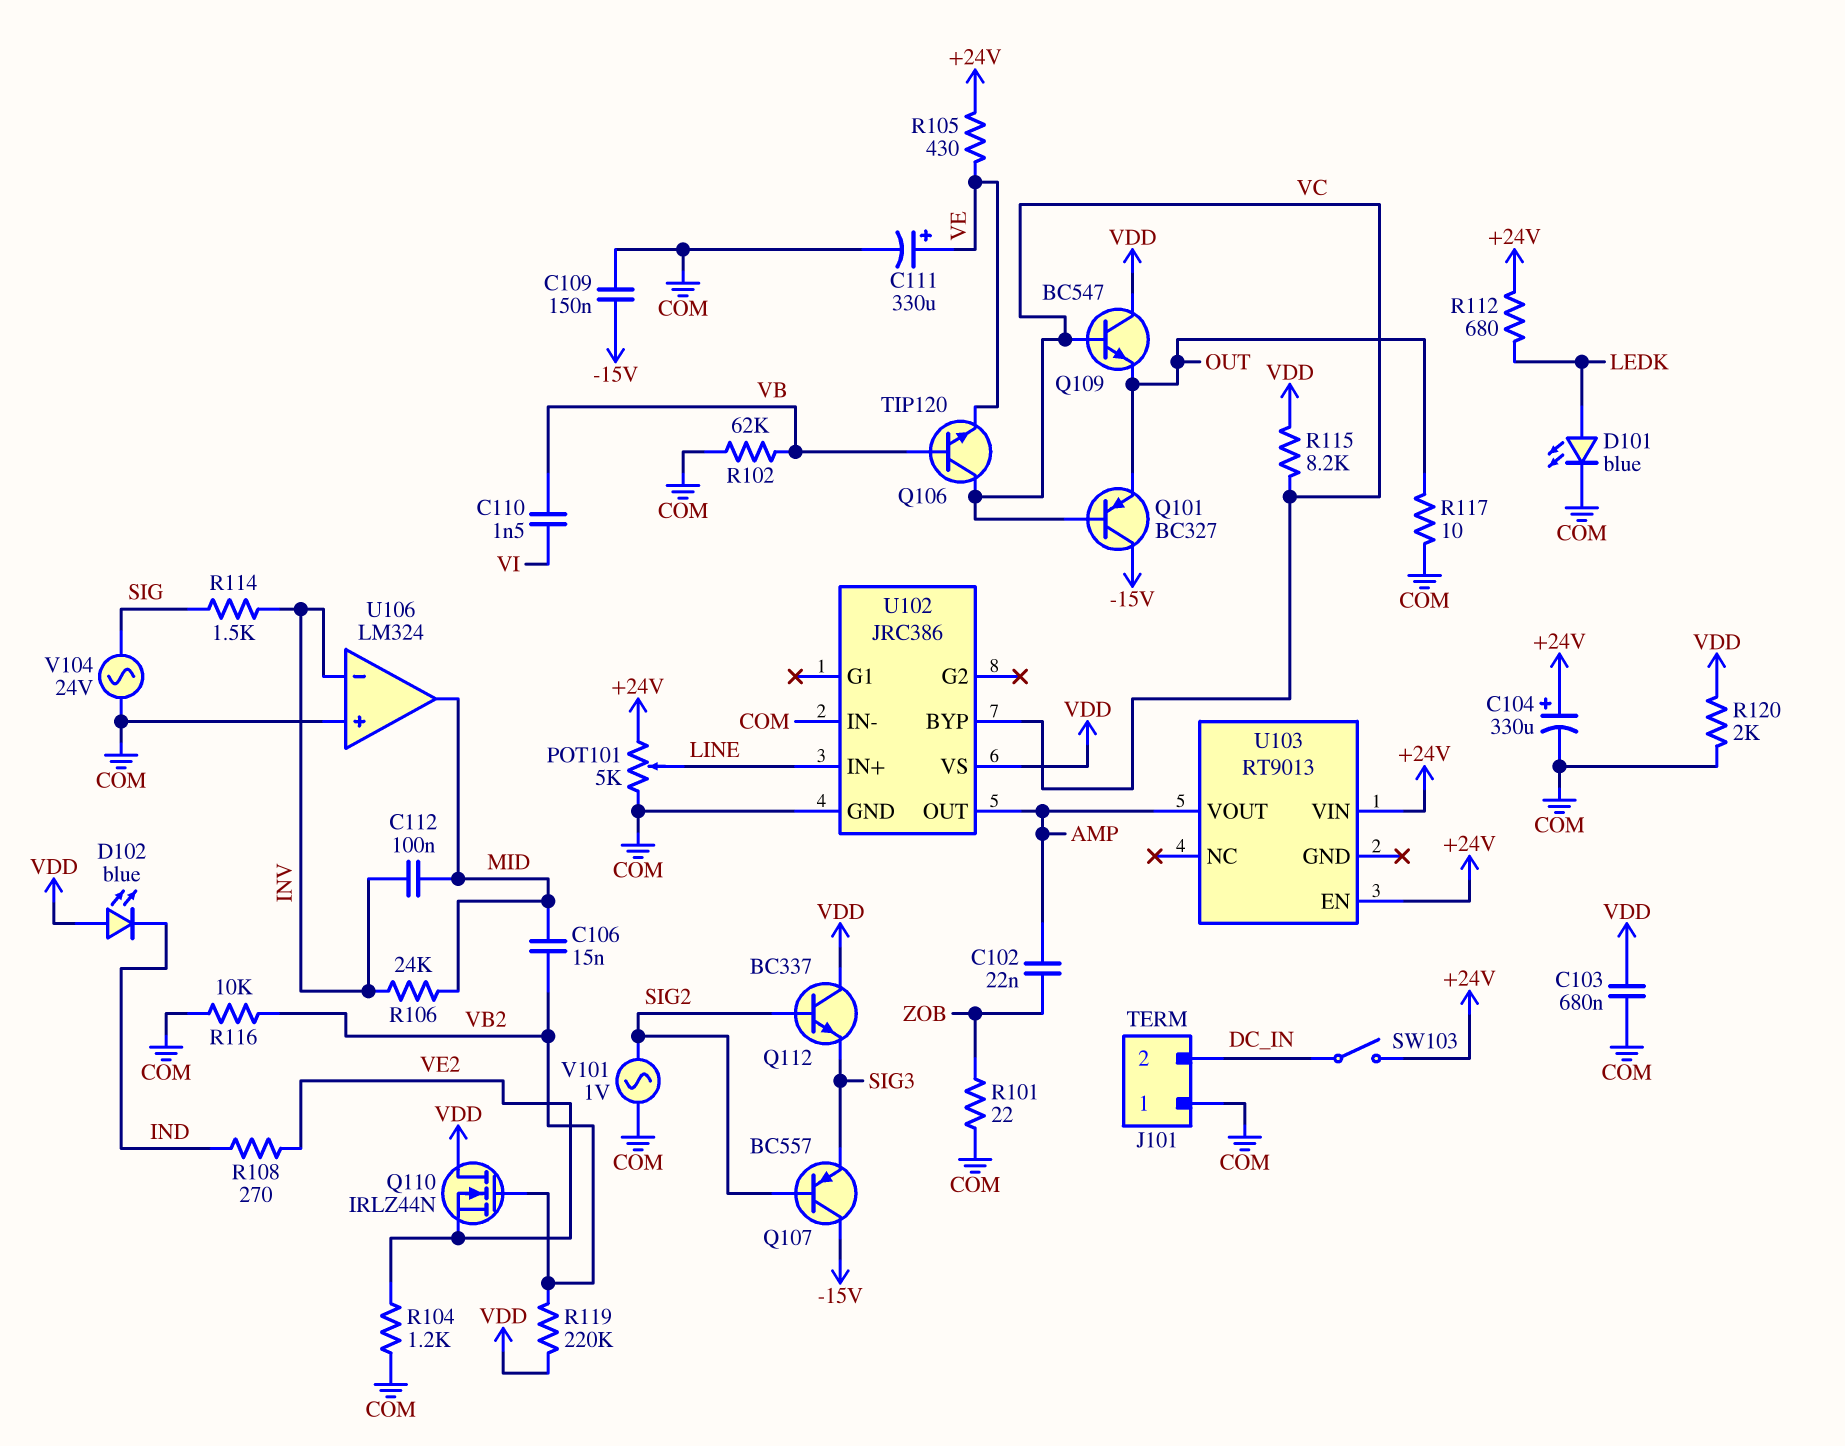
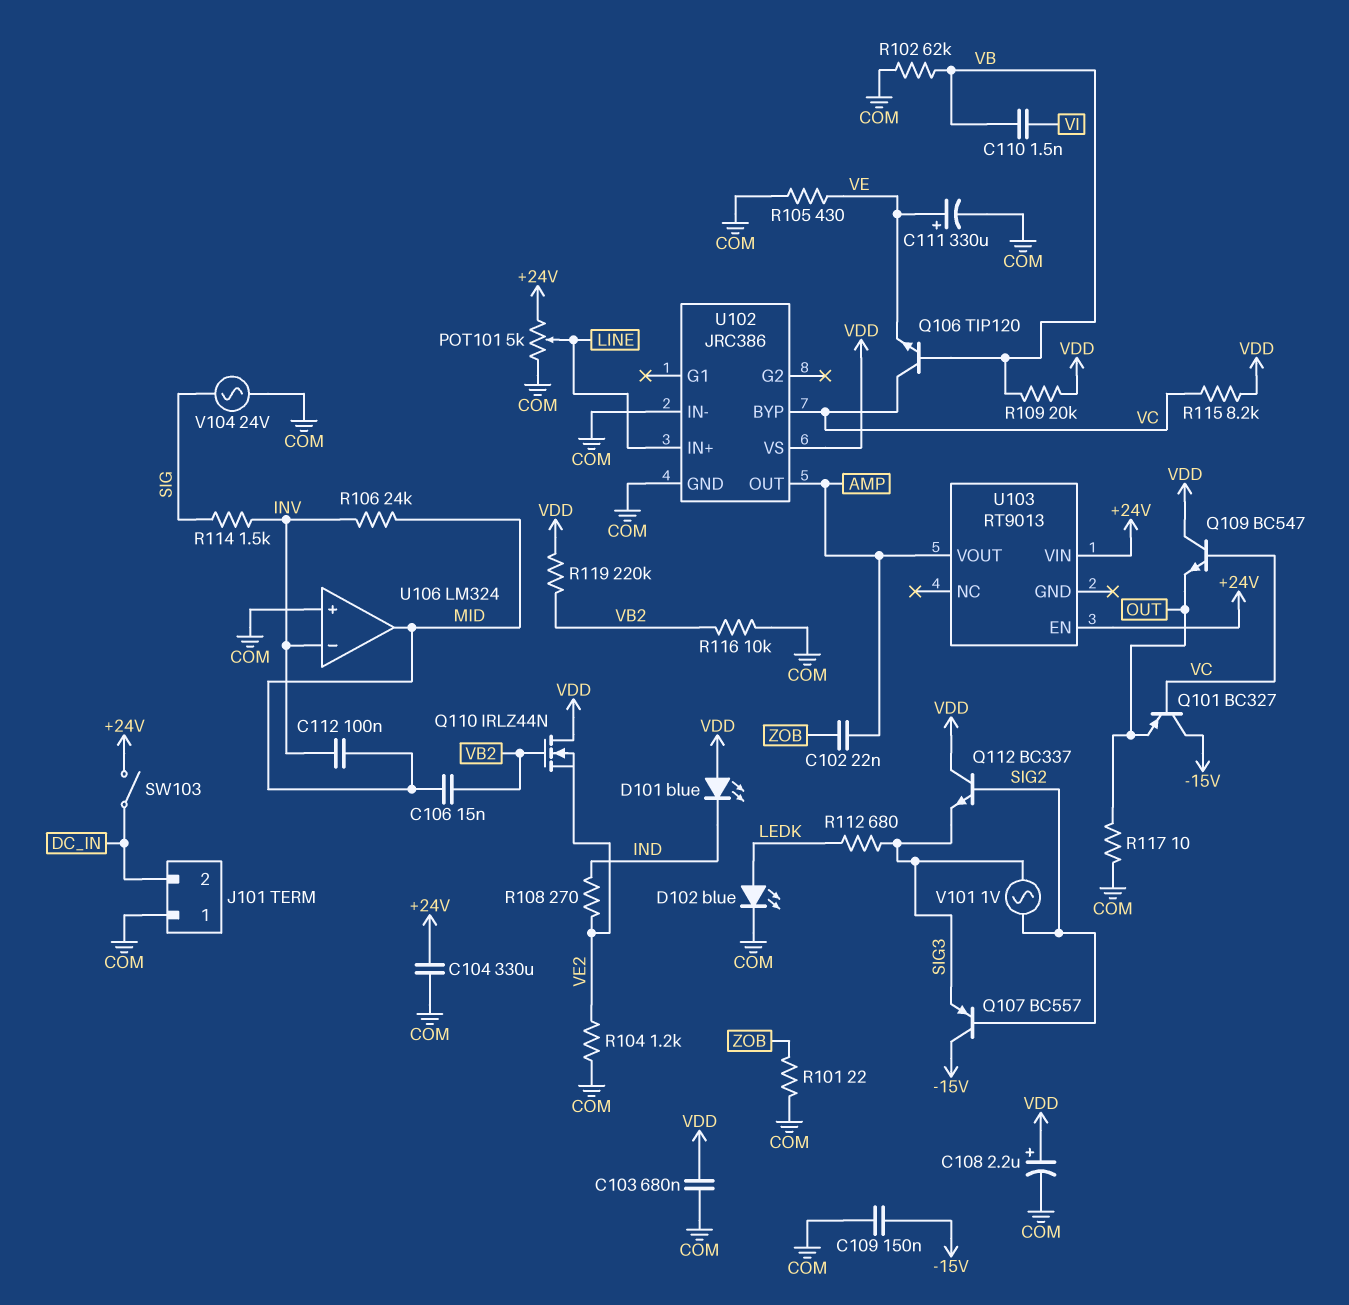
C104: 330uF (plus +24V, minus COM) -> 330uF (+24V, COM)
C108: none -> 2.2uF (plus VDD, minus COM)
D101: LED blue (A LEDK, K COM) -> LED blue (A VDD, K IND)
D102: LED blue (A VDD, K IND) -> LED blue (A LEDK, K COM)
R105: 430 (+24V, VE) -> 430 (COM, VE)
R109: none -> 20k (VB, VDD)
R112: 680 (+24V, LEDK) -> 680 (LEDK, SIG3)
R120: 2k (COM, VDD) -> none
V101: AC 1V (COM, SIG2) -> AC 1V (SIG2, SIG3)

